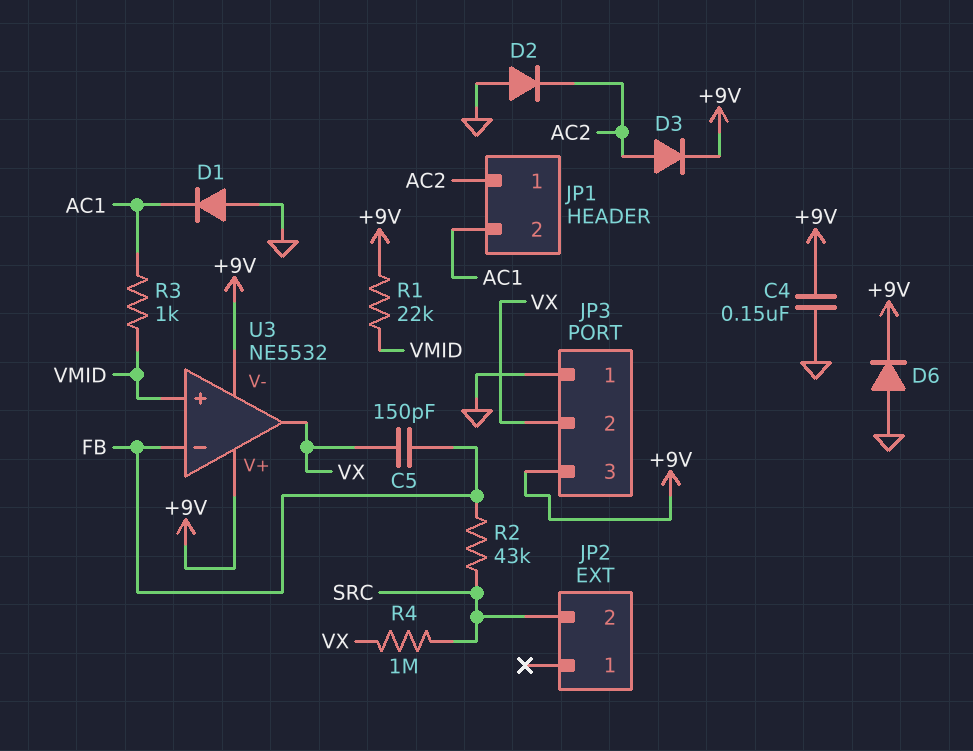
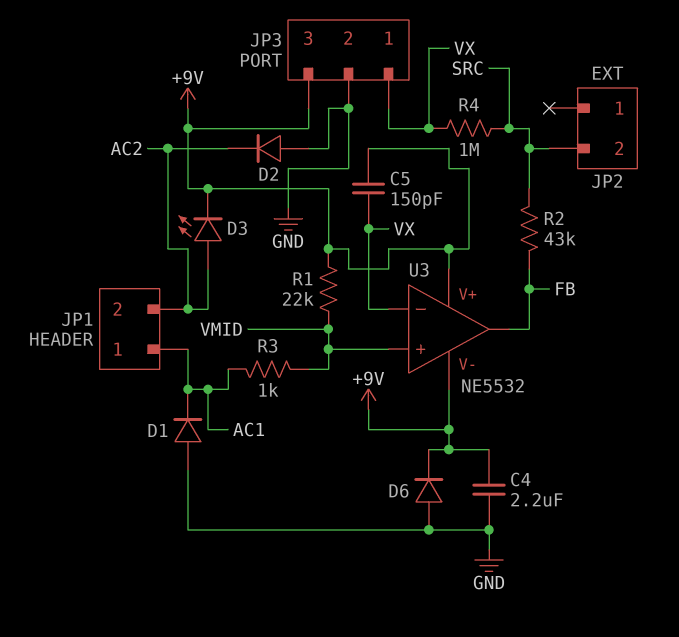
C4: 150nF (+9V, GND) -> 2.2uF (+9V, GND)
C5: 150pF (FB, VX) -> 150pF (+9V, VX)
D3: diode (A AC2, K +9V) -> LED (A AC2, K +9V)
JP1 pin 1: AC2 -> AC1
JP1 pin 2: AC1 -> AC2
JP3 pin 1: GND -> VX
JP3 pin 2: VX -> GND
U3 pin in-: FB -> VX
U3 pin out: VX -> FB

